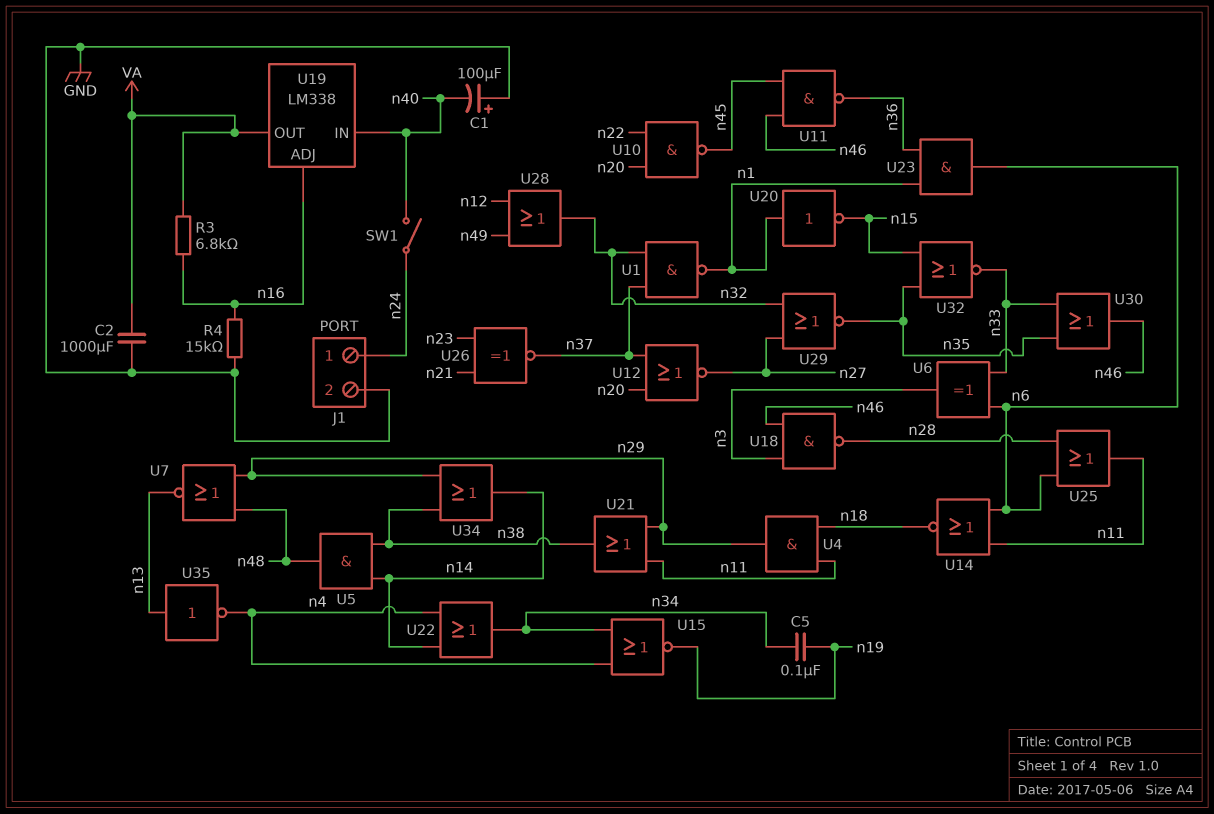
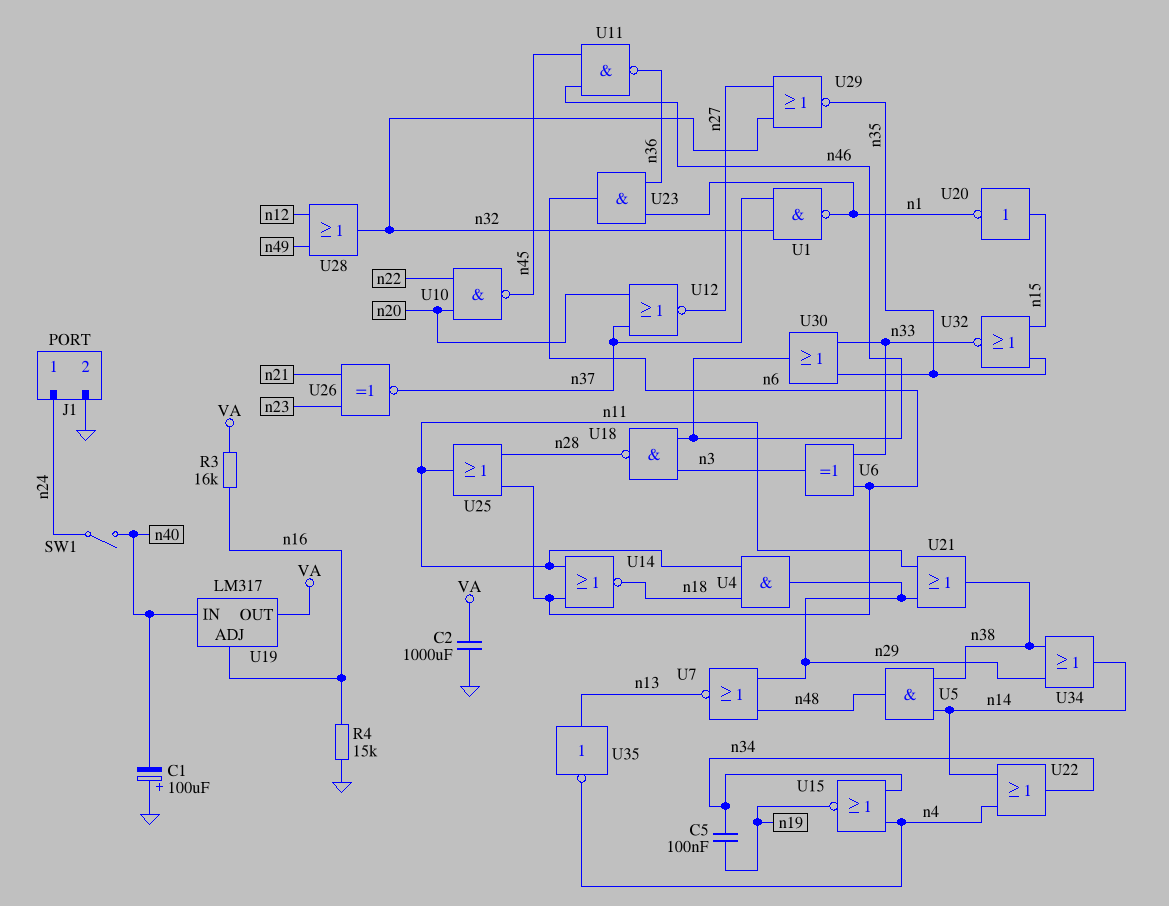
R3: 6.8k (VA, n16) -> 16k (VA, n16)
U19: LM338 -> LM317
U20: NOT (in n1, out n15) -> NOT (in n15, out n1)

